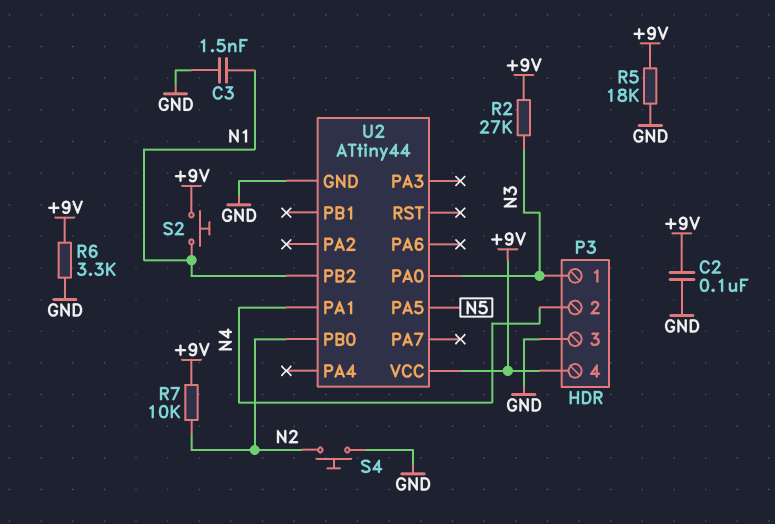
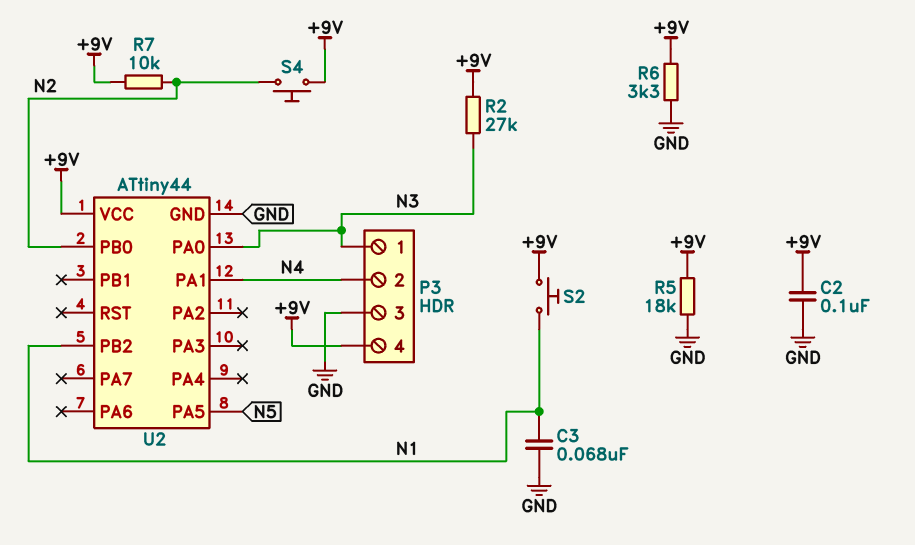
C3: 1.5nF (GND, N1) -> 68nF (GND, N1)
S4: button (GND, N2) -> button (+9V, N2)

